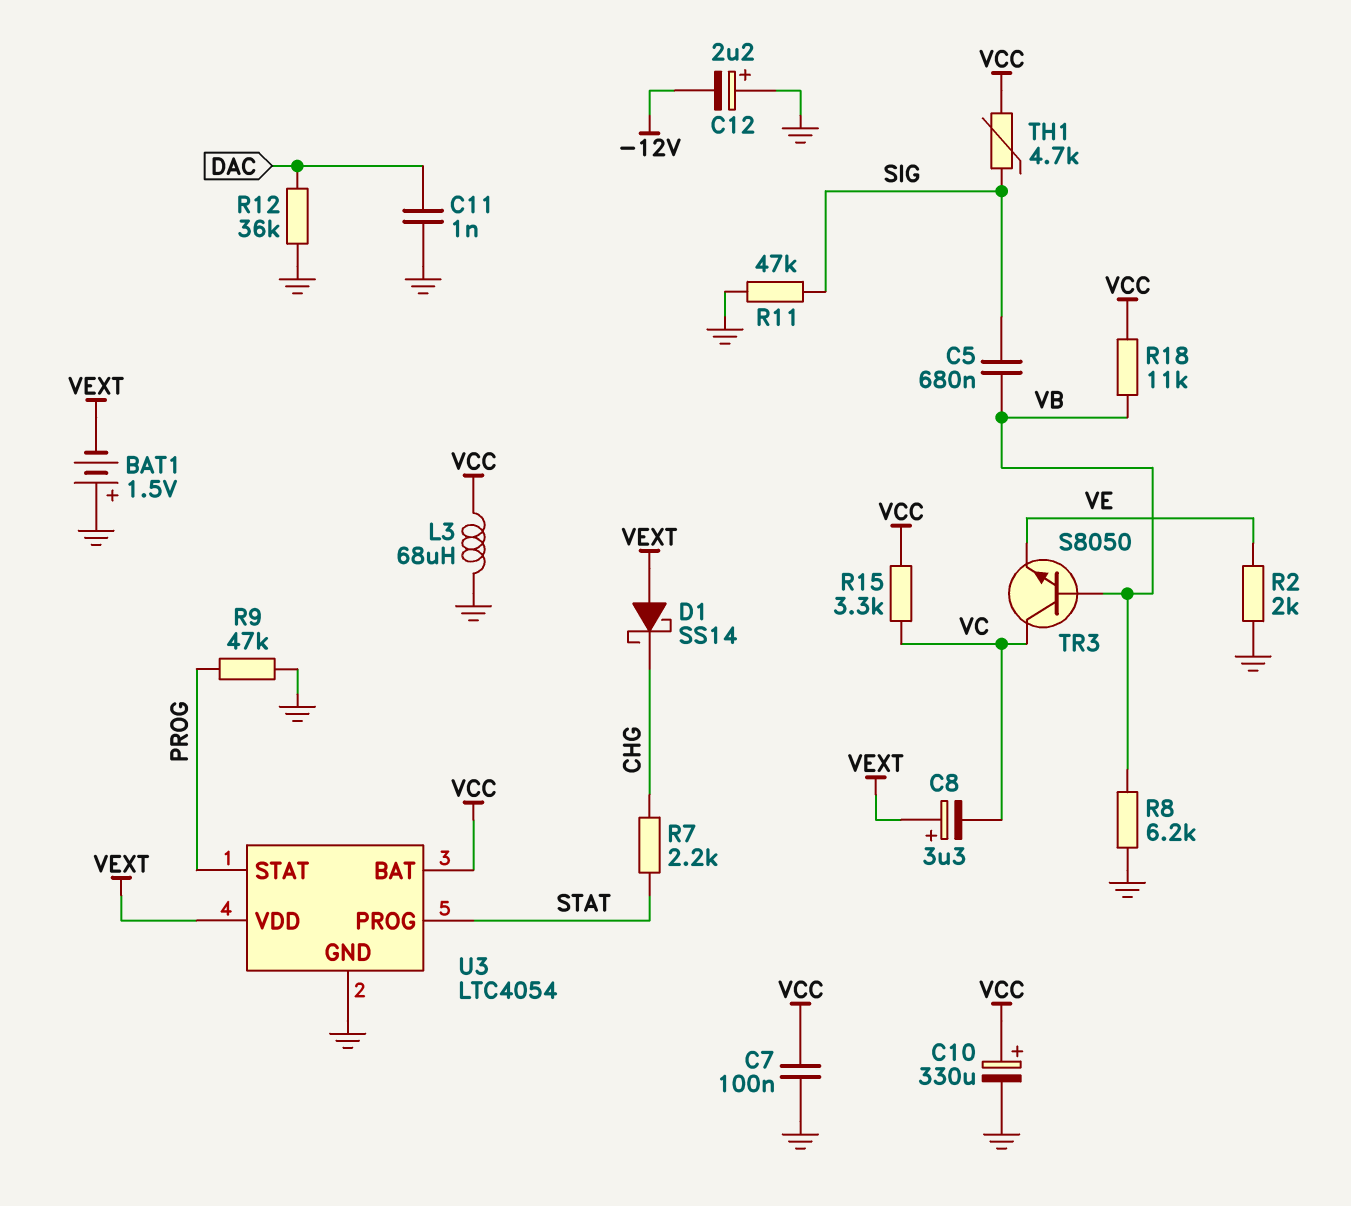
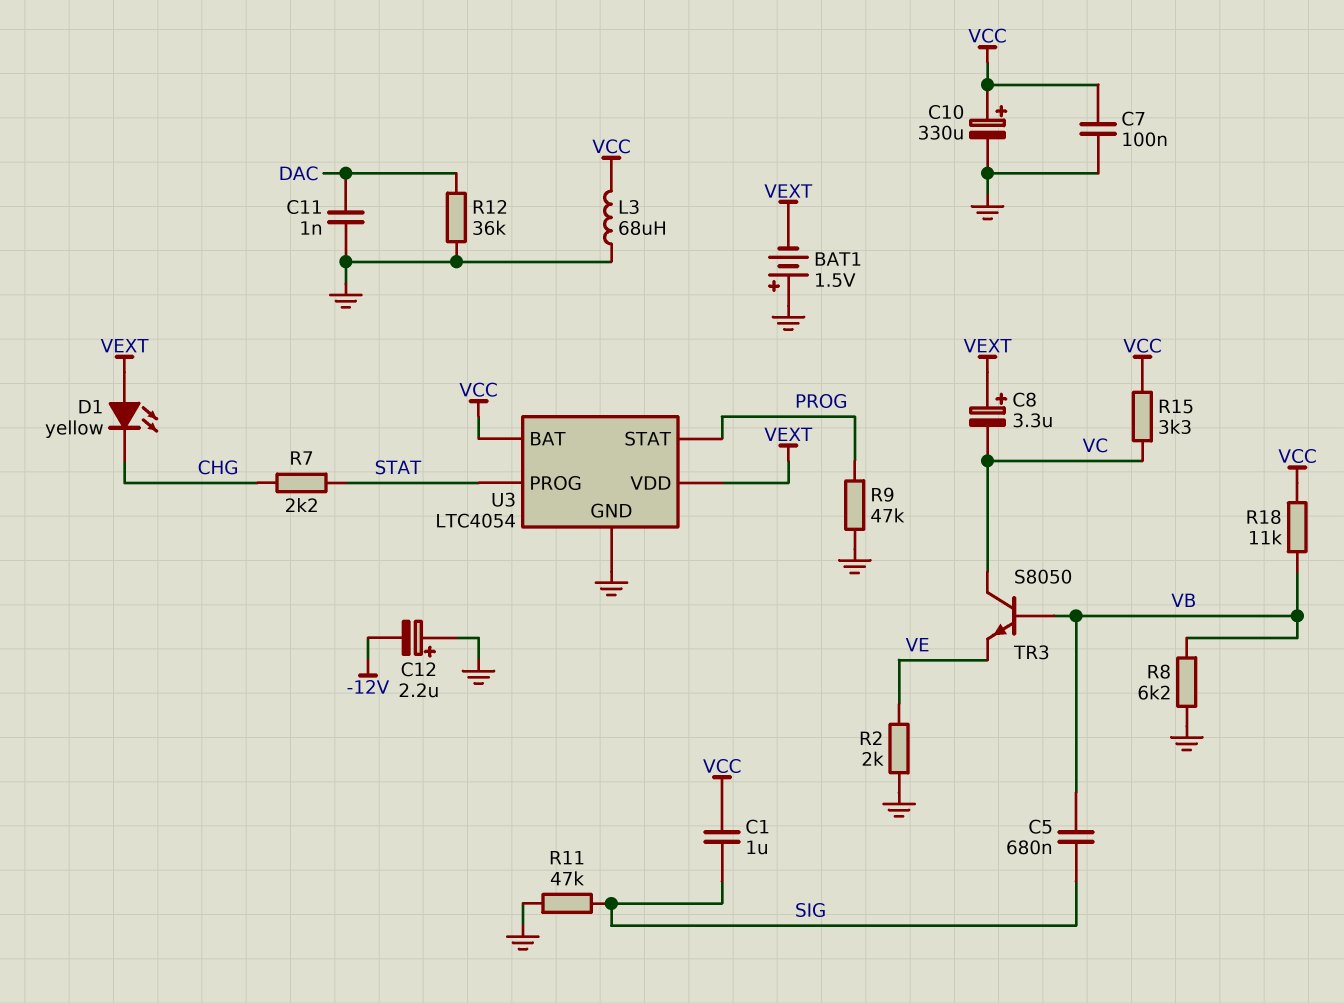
C1: none -> 1uF (SIG, VCC)
D1: schottky SS14 (A VEXT, K CHG) -> LED yellow (A VEXT, K CHG)
TH1: 4.7k (SIG, VCC) -> none

